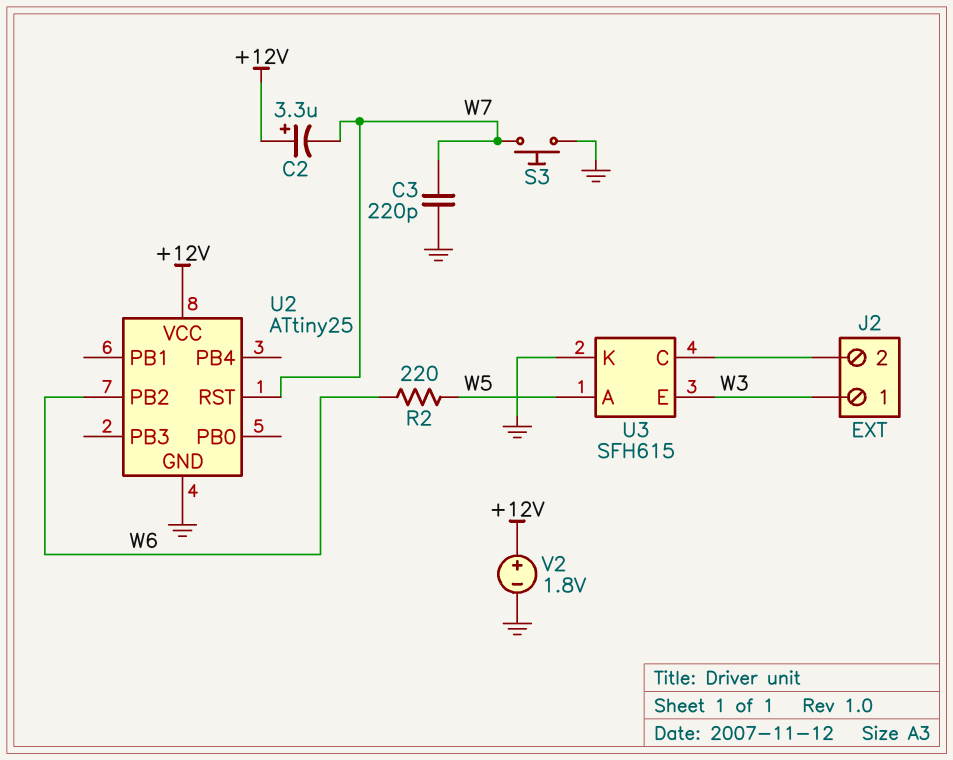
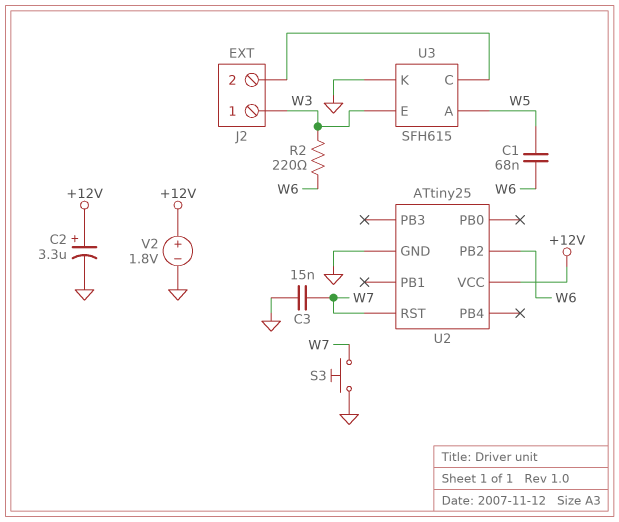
C1: none -> 68nF (W5, W6)
C2: 3.3uF (plus +12V, minus W7) -> 3.3uF (plus +12V, minus GND)
C3: 220pF (GND, W7) -> 15nF (GND, W7)
R2: 220 (W5, W6) -> 220 (W3, W6)

